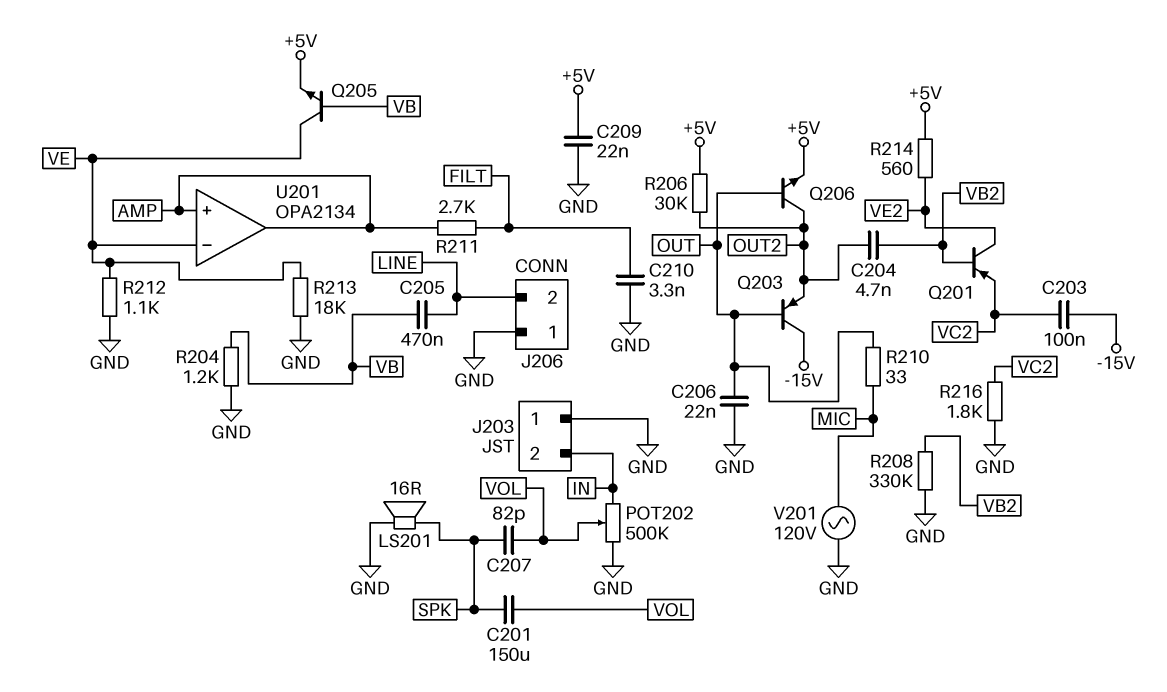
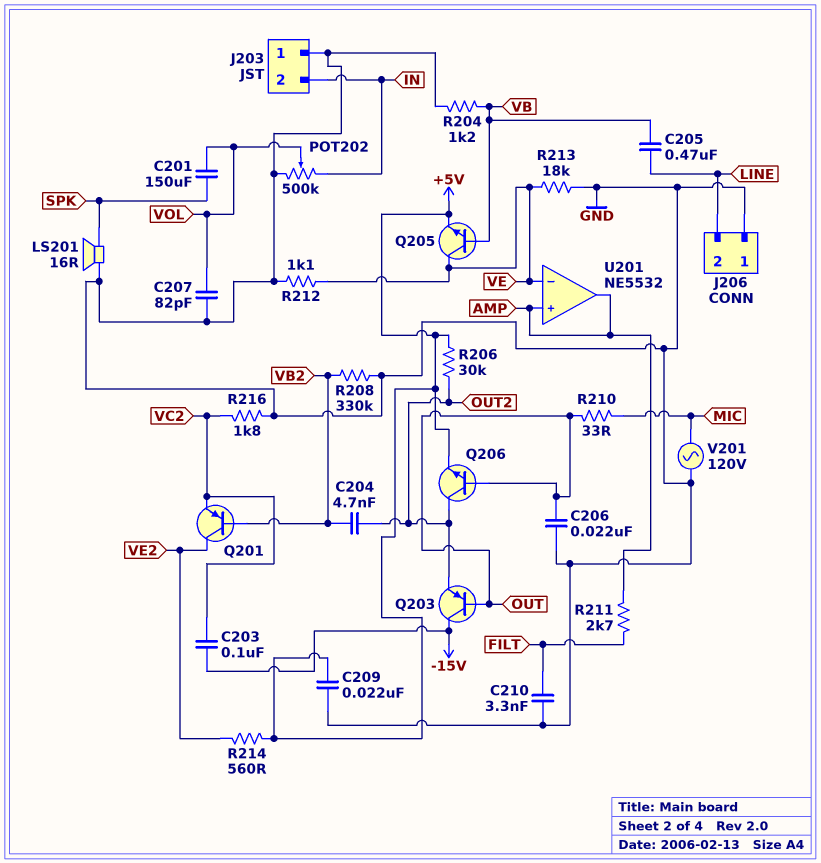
C207: 82pF (SPK, VOL) -> 82pF (GND, VOL)
U201: OPA2134 -> NE5532

